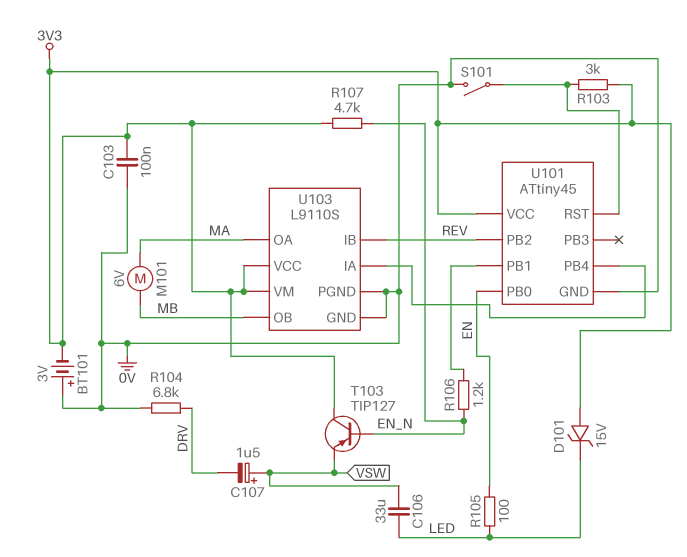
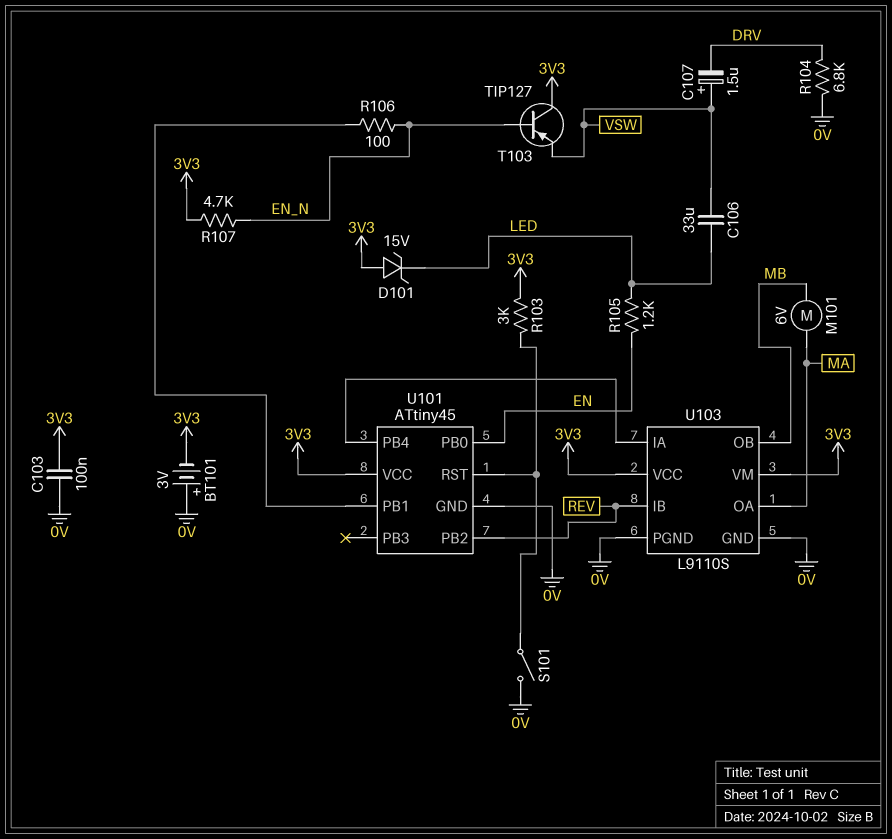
R105: 100 (EN, LED) -> 1.2k (EN, LED)
R106: 1.2k (EN_N, U101/PB1) -> 100 (EN_N, U101/PB1)

